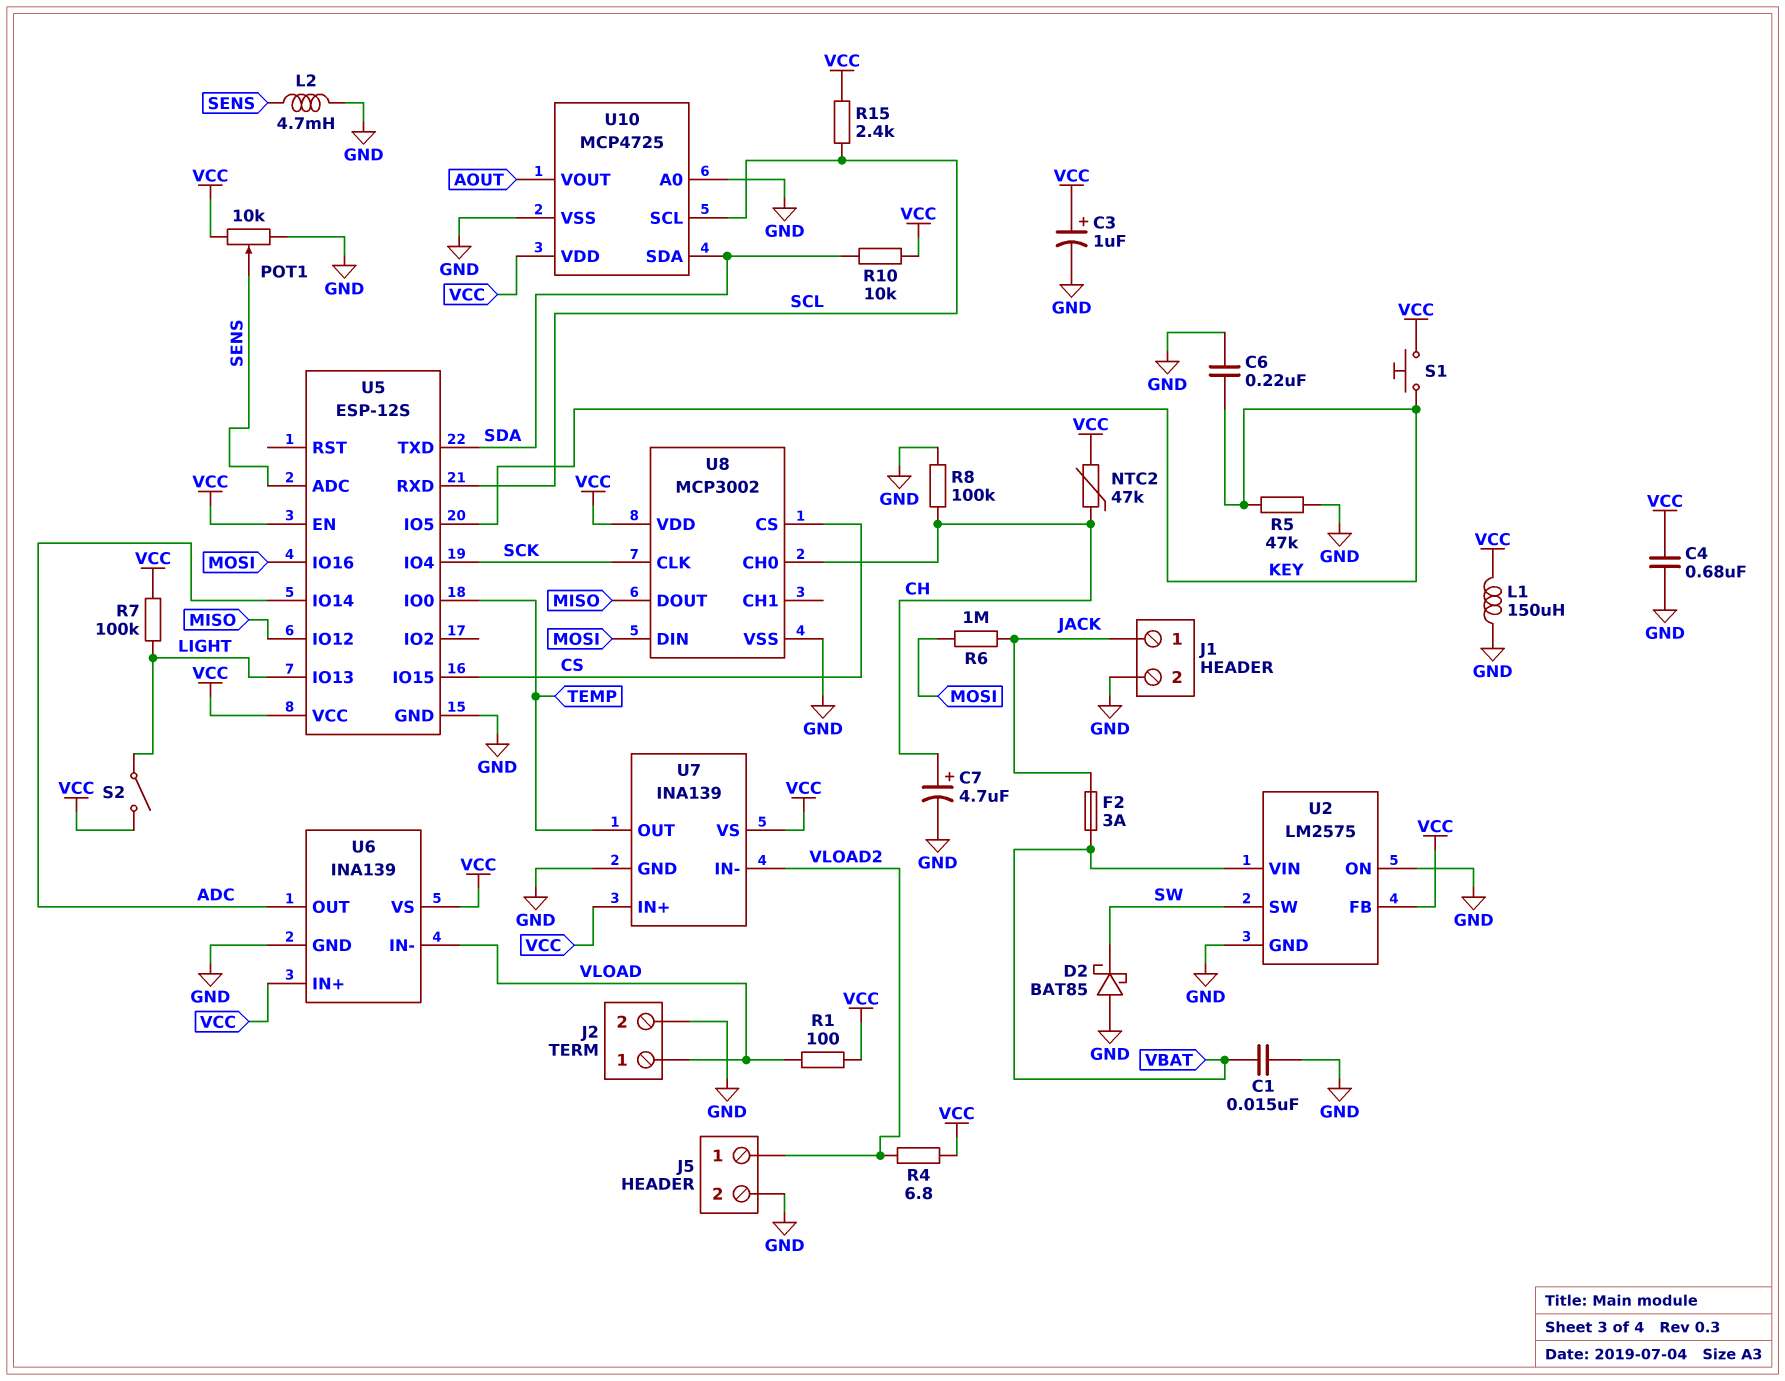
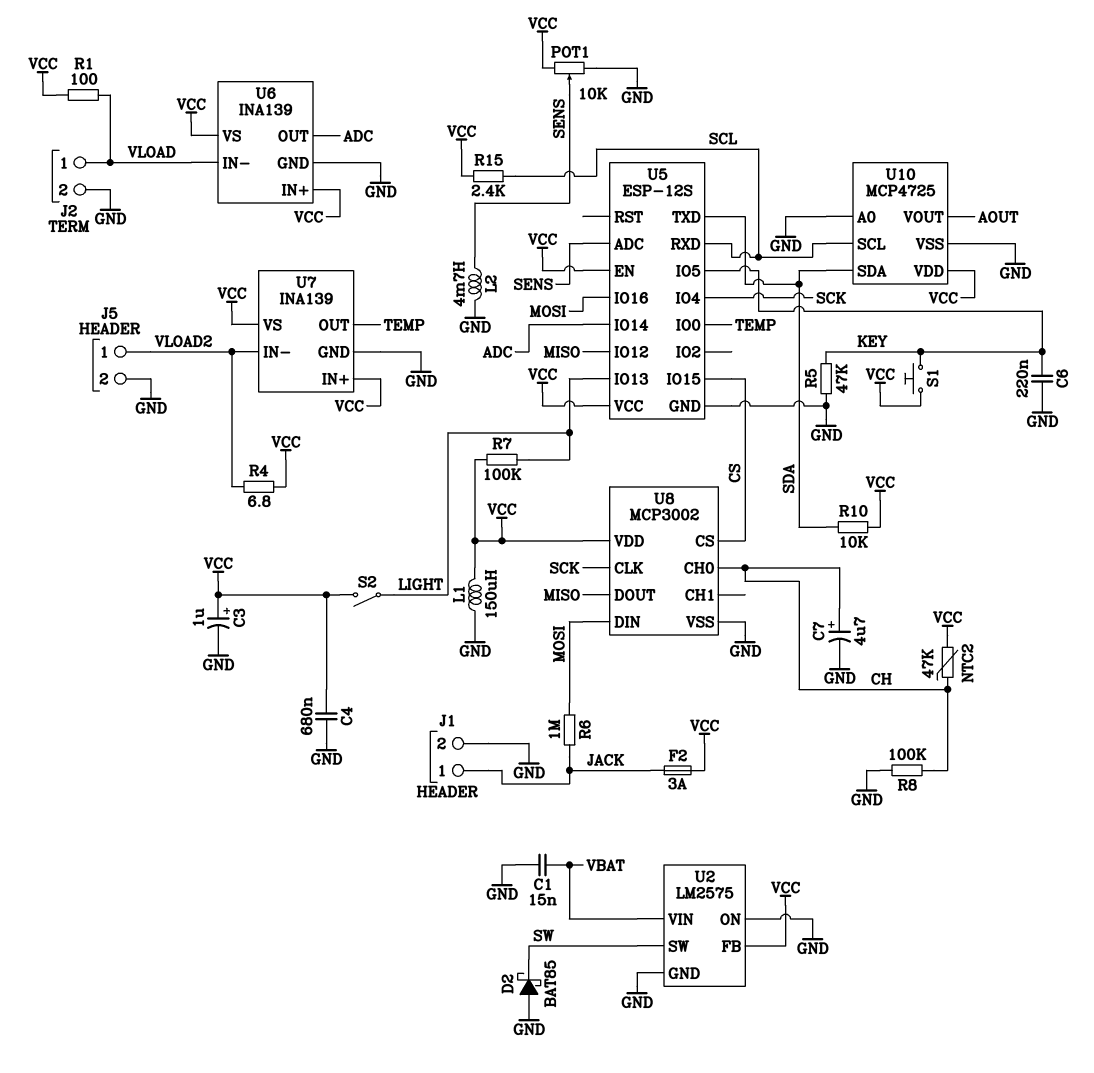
F2: 3A (JACK, VBAT) -> 3A (JACK, VCC)

